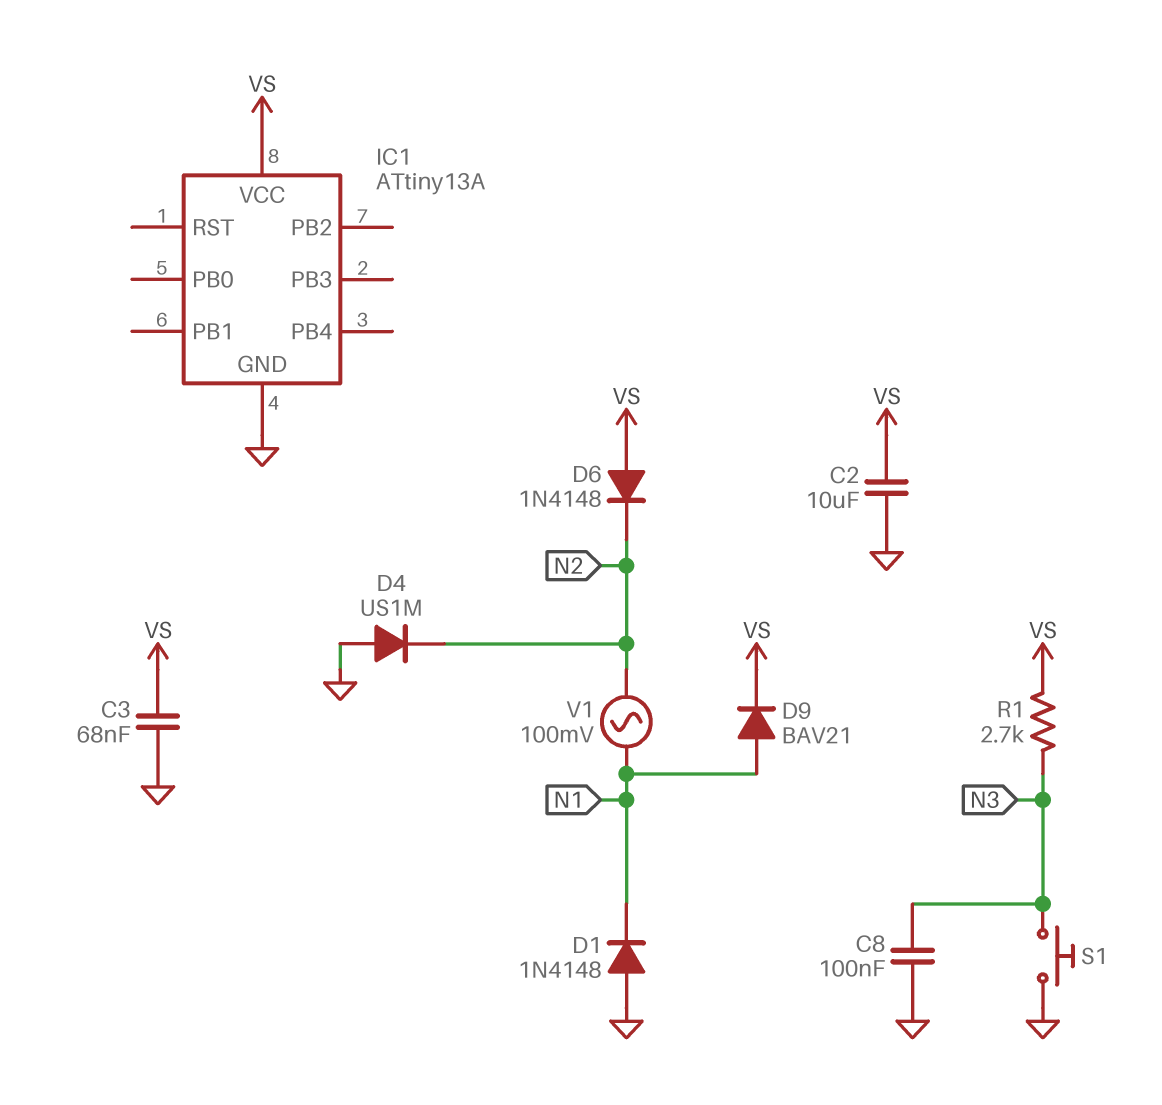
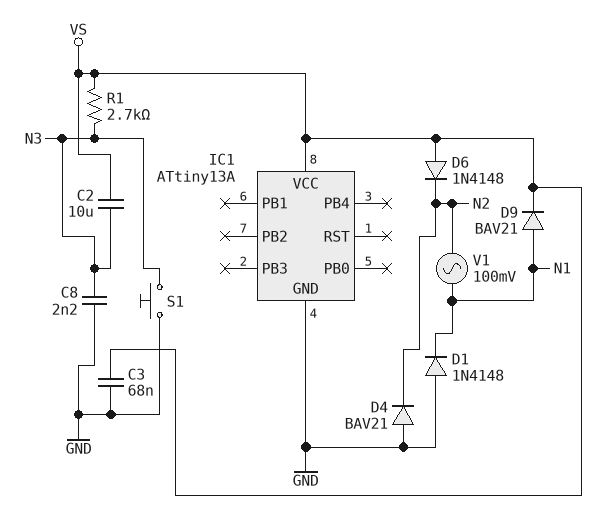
C2: 10uF (GND, VS) -> 10uF (N3, VS)
C8: 100nF (GND, N3) -> 2.2nF (GND, N3)
D4: diode US1M (A GND, K N2) -> diode BAV21 (A GND, K N2)

